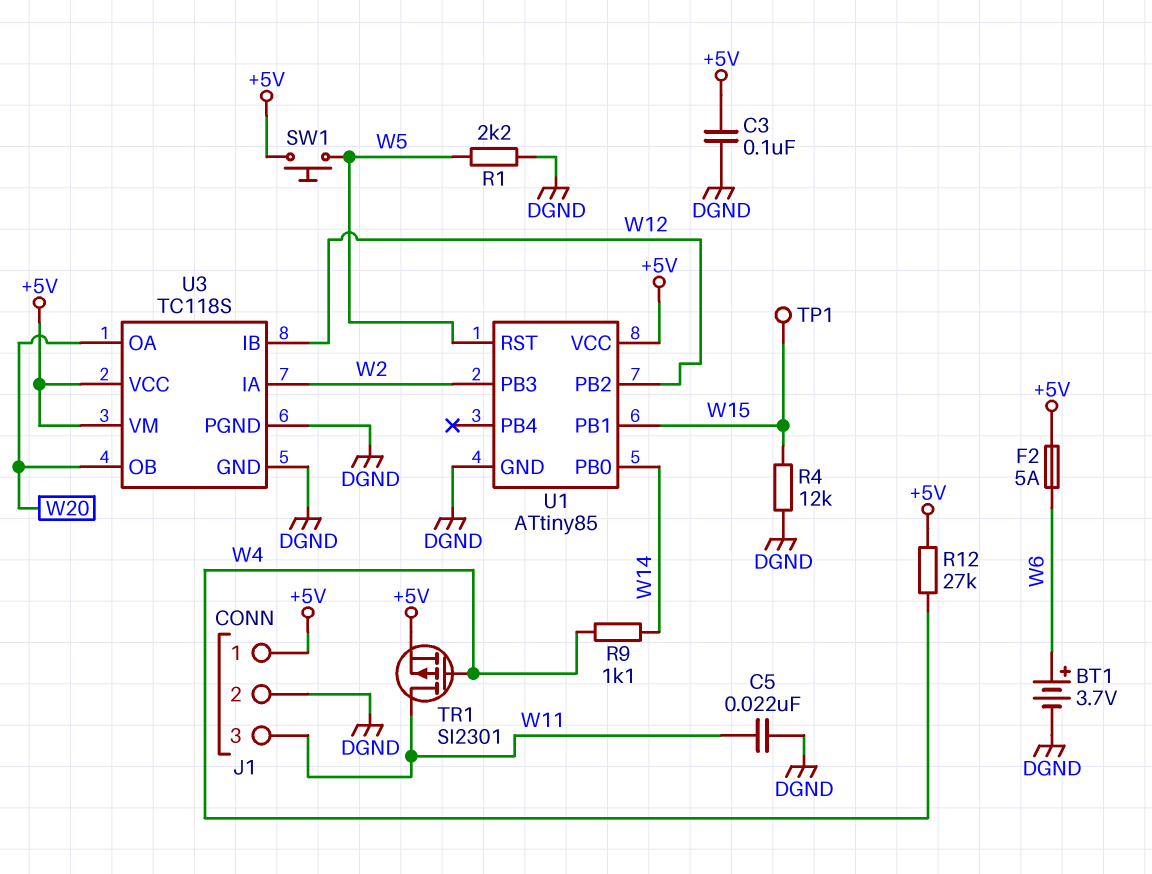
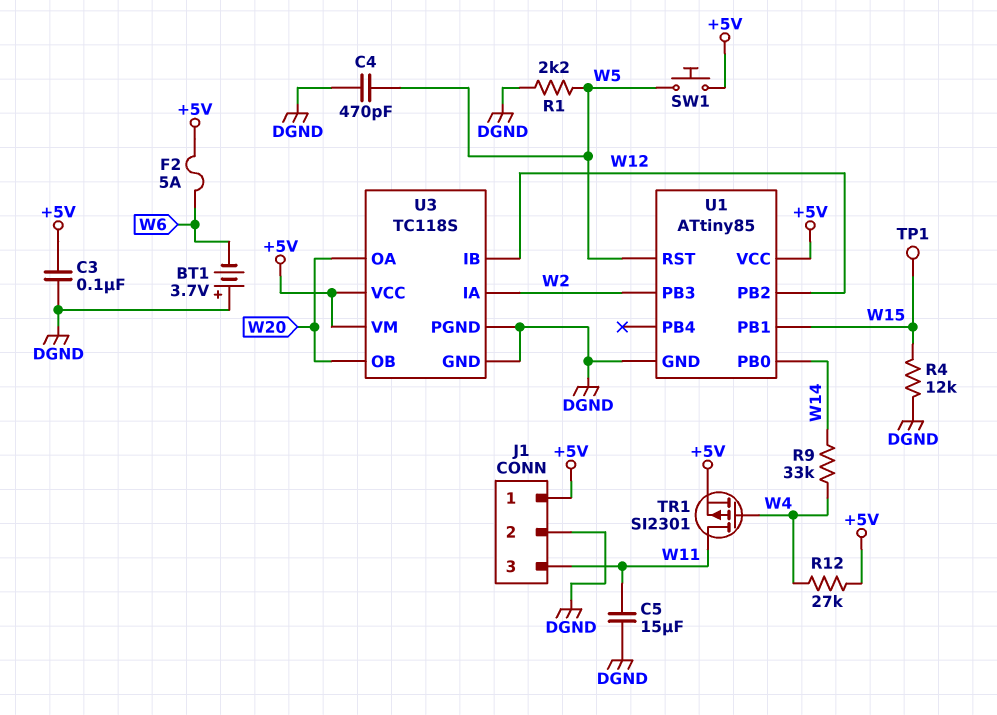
BT1: 3.7V (plus W6, minus DGND) -> 3.7V (plus DGND, minus W6)
C4: none -> 470pF (DGND, W5)
C5: 22nF (DGND, W11) -> 15uF (DGND, W11)
R9: 1.1k (W4, W14) -> 33k (W4, W14)

